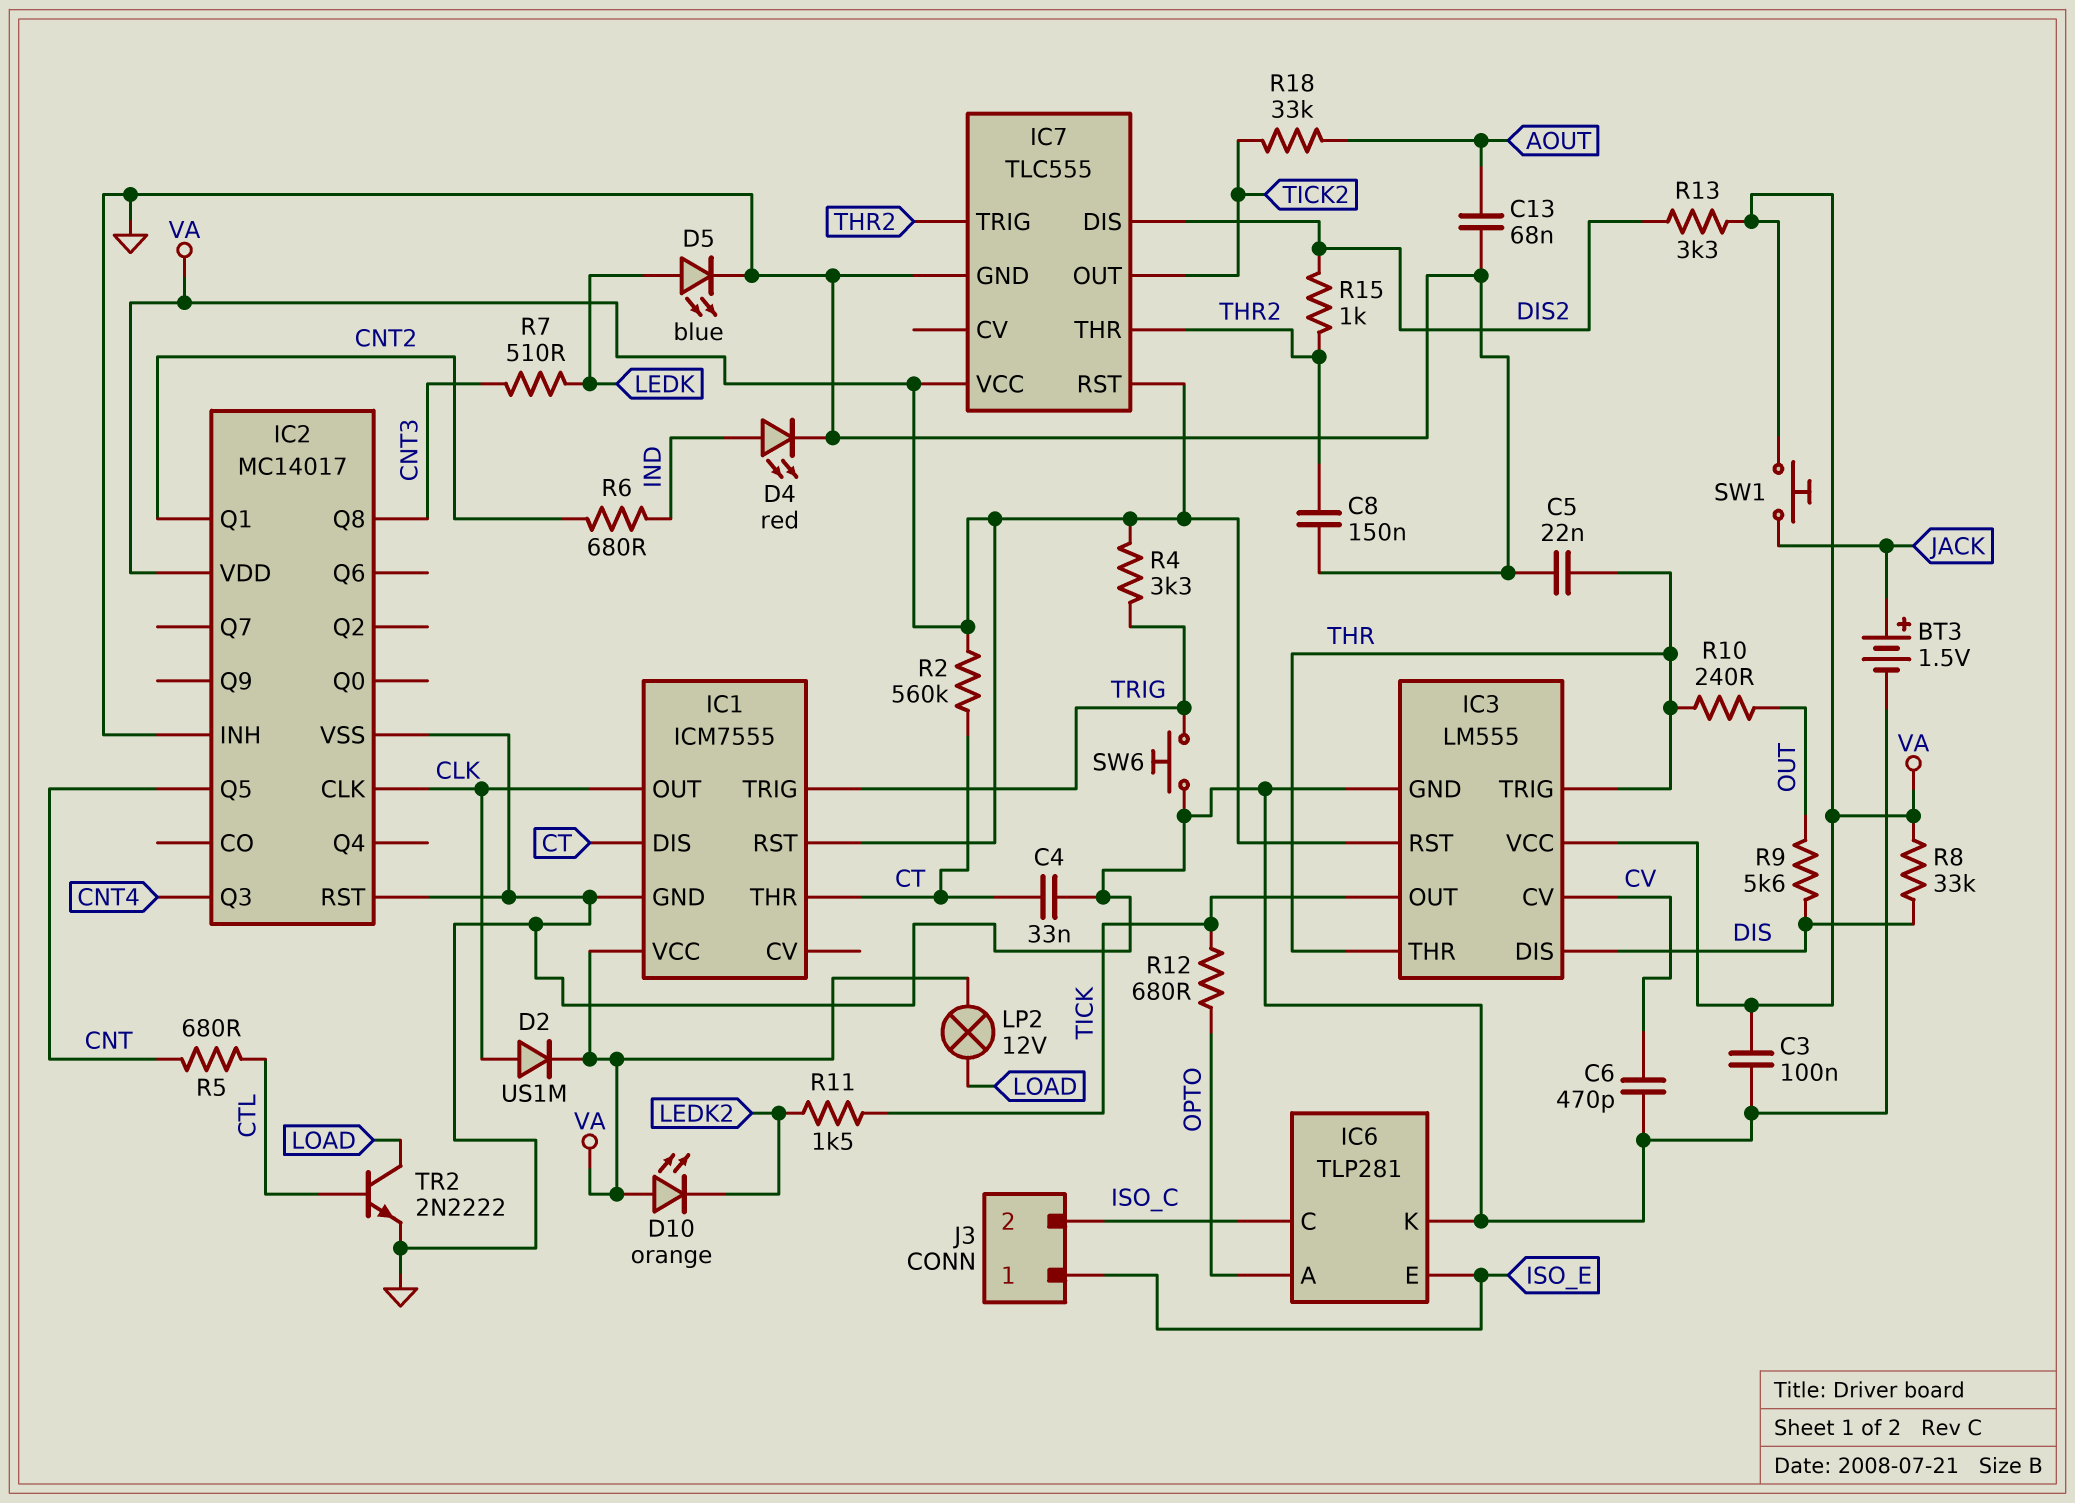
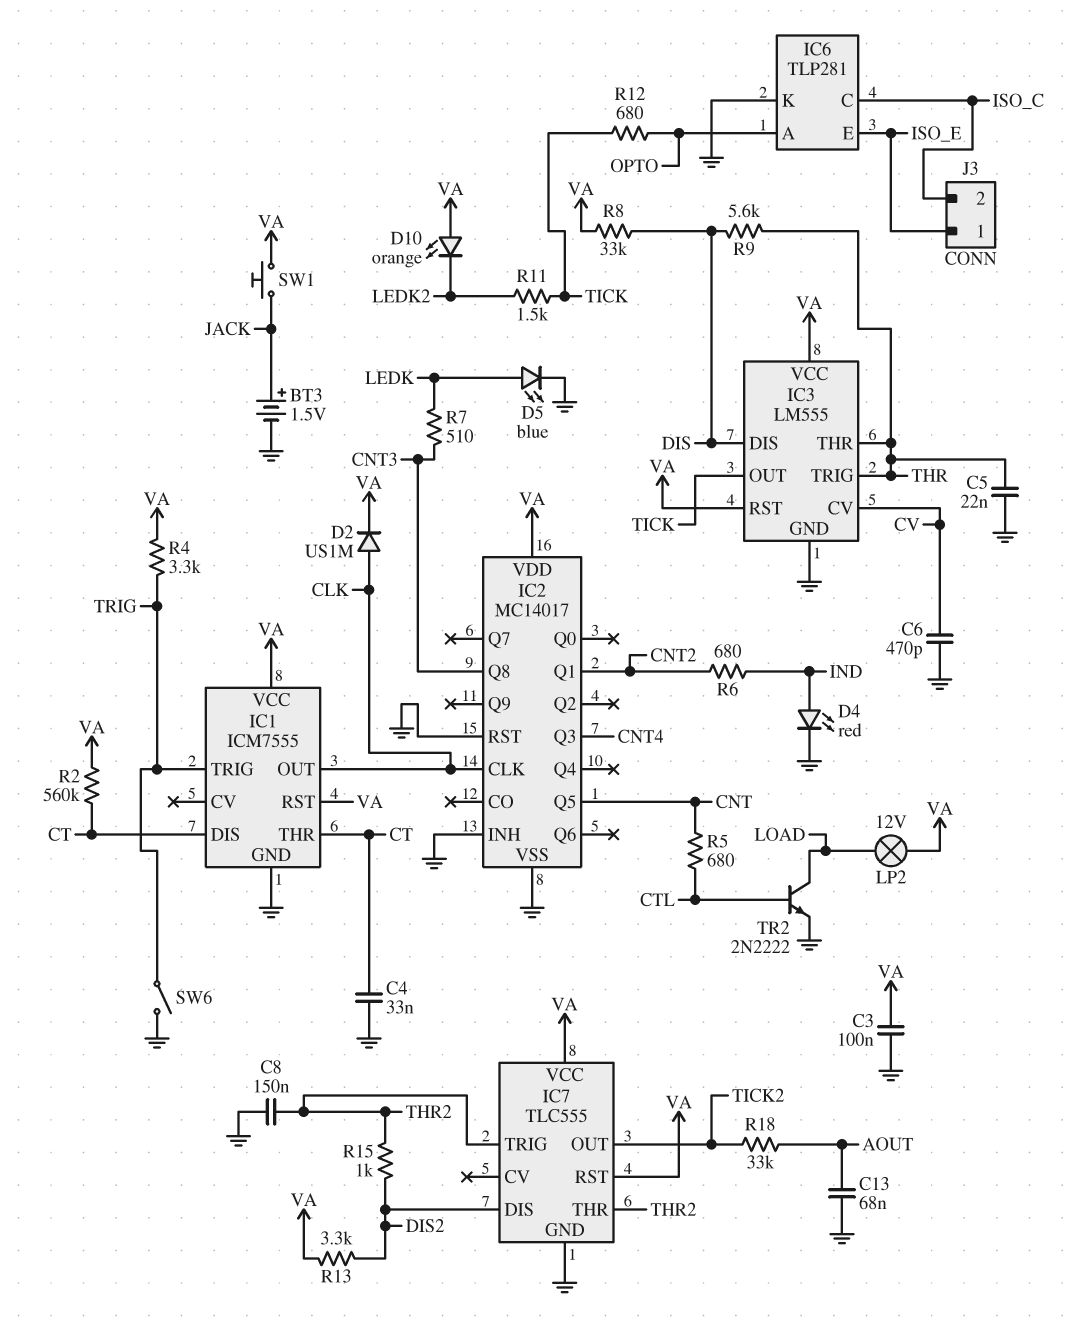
R9: 5.6k (DIS, OUT) -> 5.6k (DIS, THR)
R10: 240 (OUT, THR) -> none
SW6: button (GND, TRIG) -> switch (GND, TRIG)

